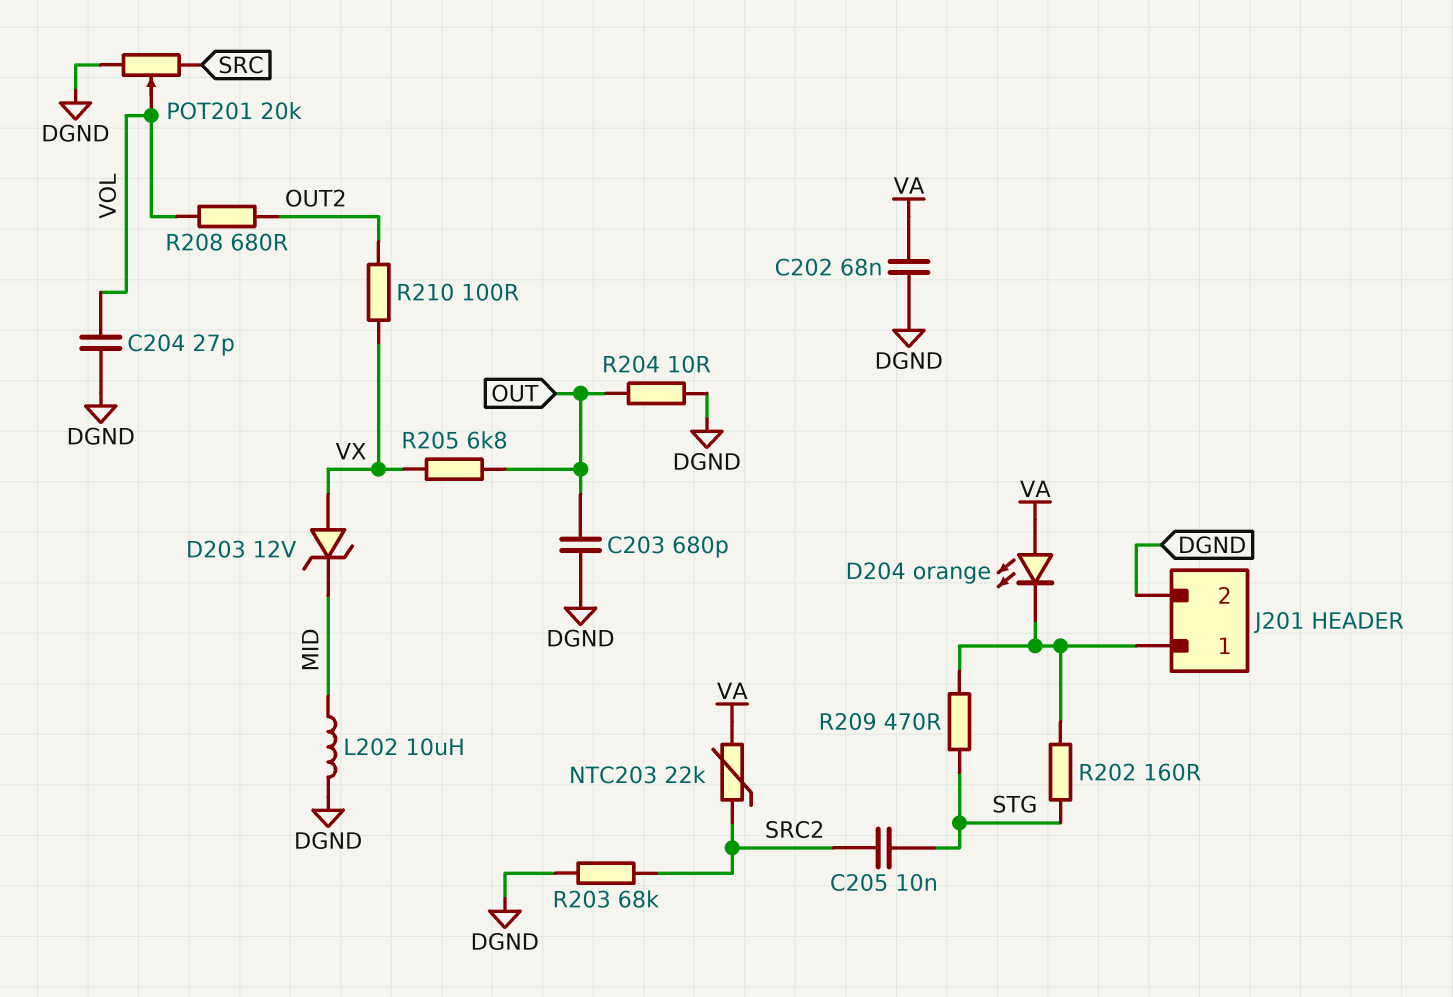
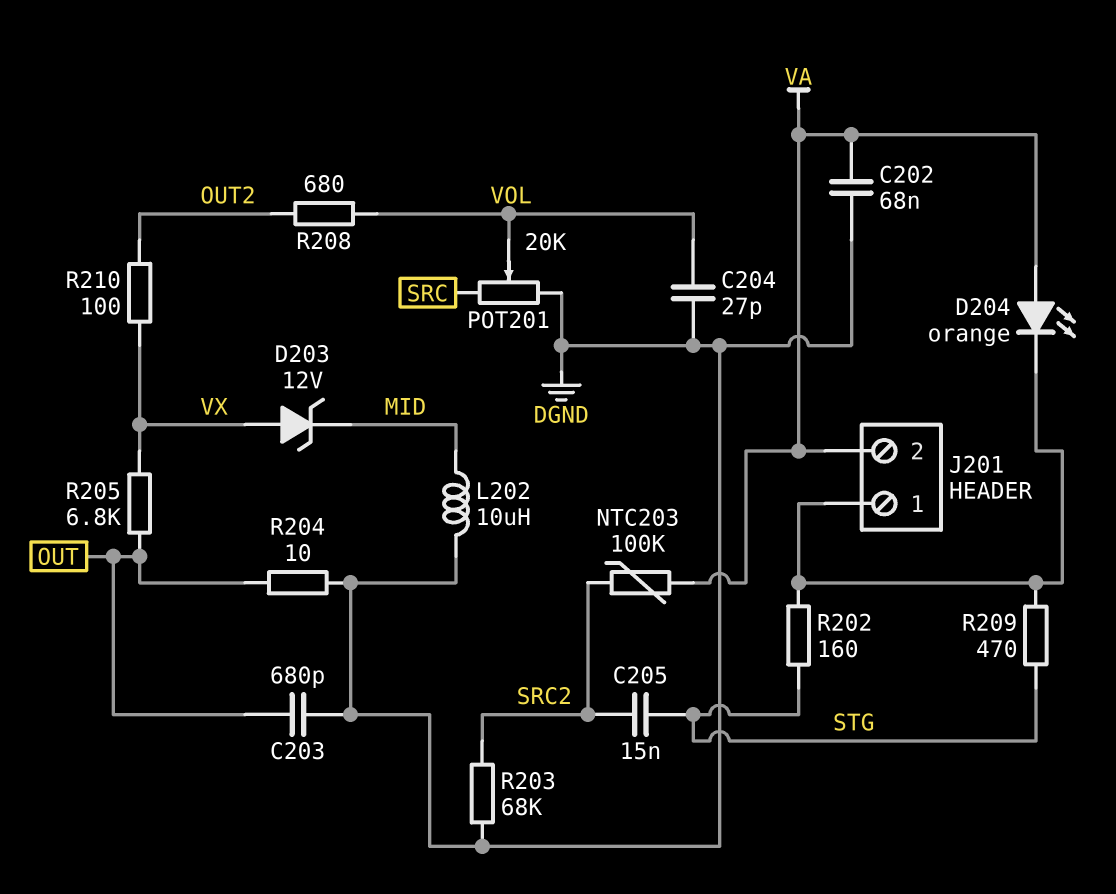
C205: 10nF (SRC2, STG) -> 15nF (SRC2, STG)
J201 pin 2: DGND -> VA
NTC203: 22k (SRC2, VA) -> 100k (SRC2, VA)

